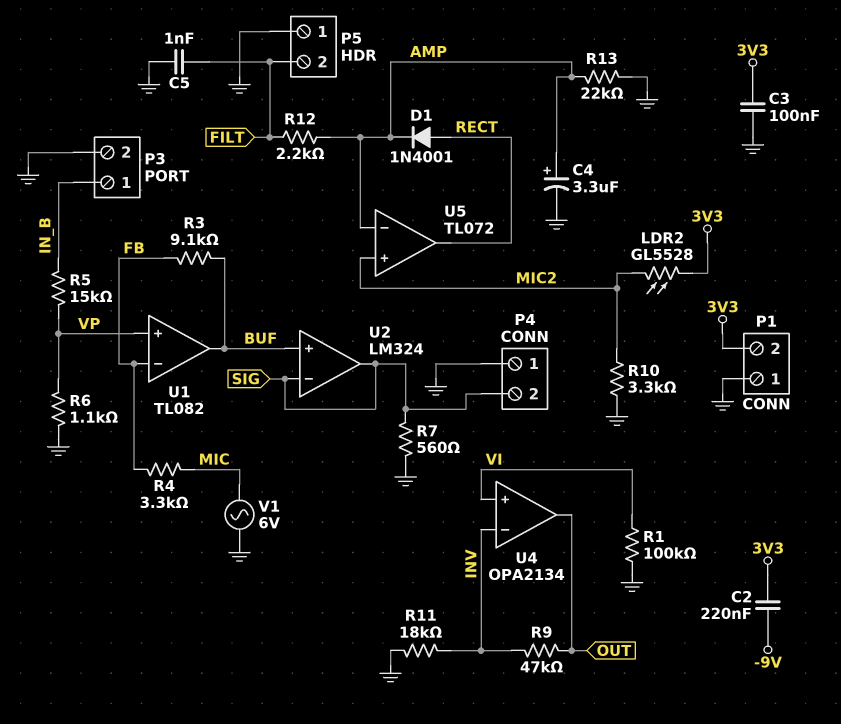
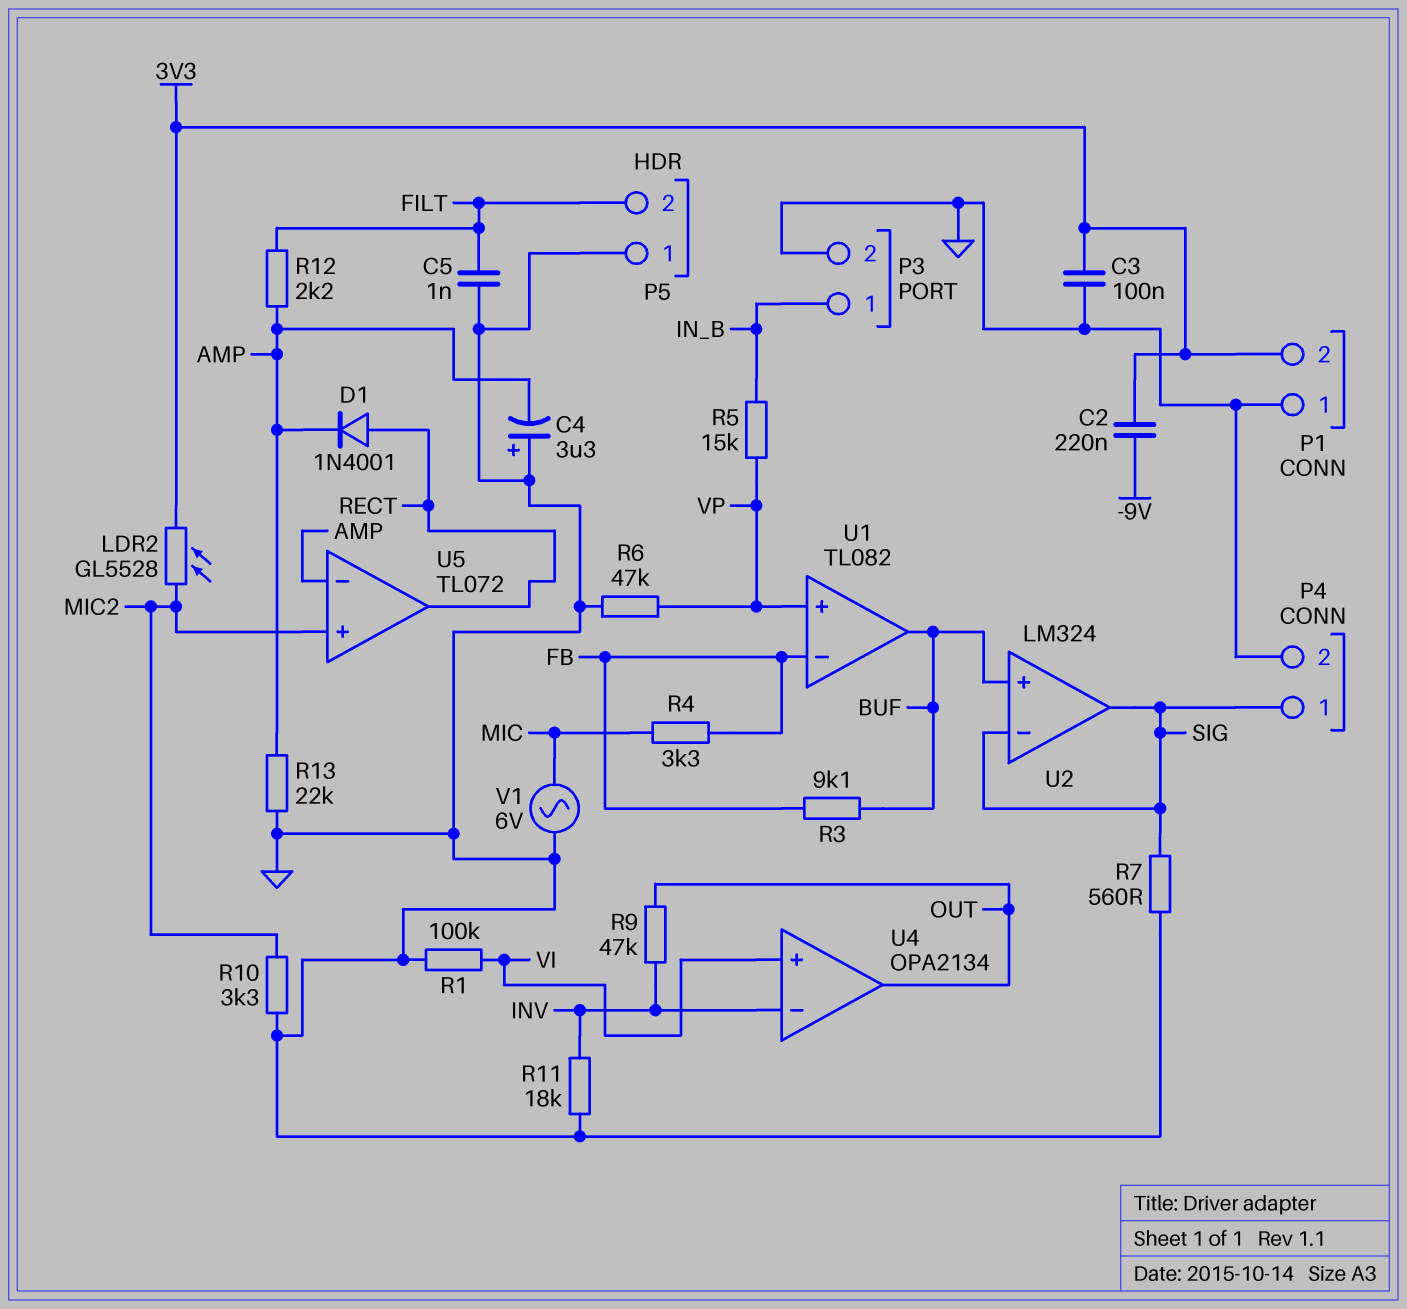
C4: 3.3uF (plus AMP, minus GND) -> 3.3uF (plus GND, minus AMP)
P4 pin 1: GND -> SIG
P4 pin 2: SIG -> GND
R6: 1.1k (GND, VP) -> 47k (GND, VP)

